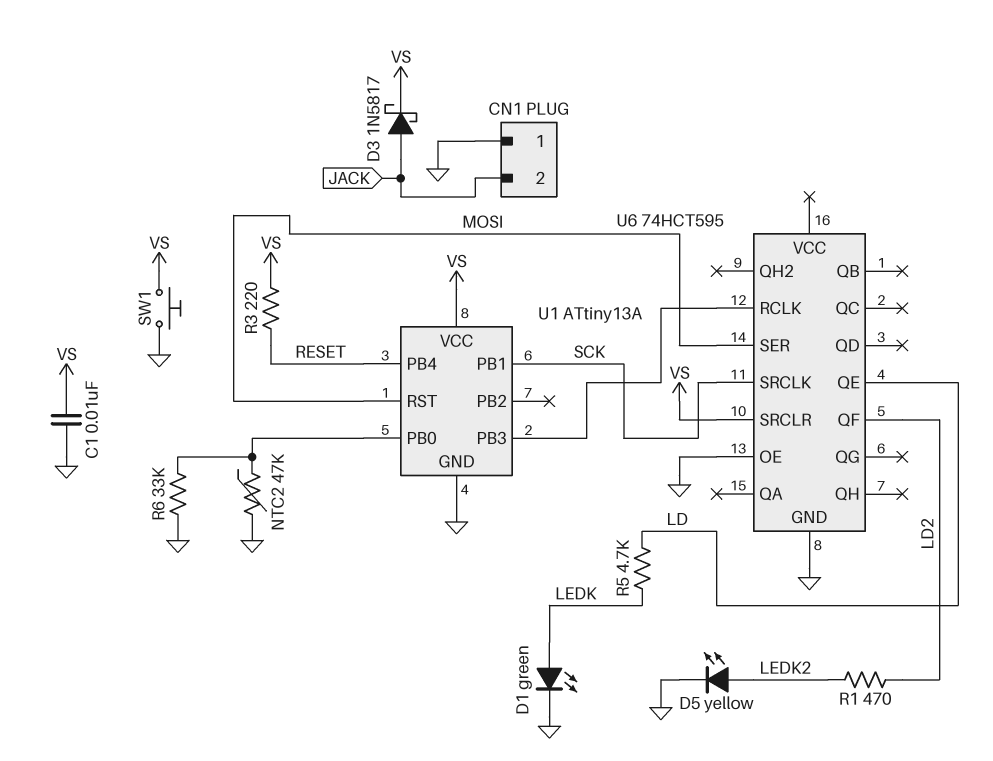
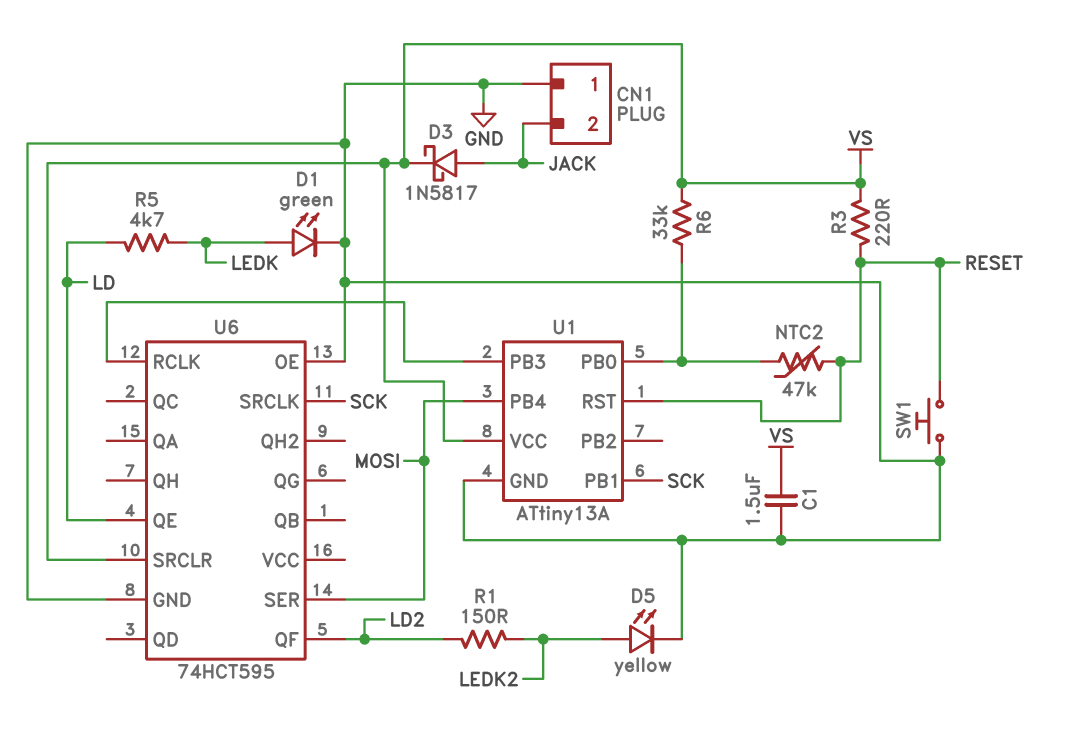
C1: 10nF (GND, VS) -> 1.5uF (GND, VS)
NTC2: 47k (GND, U1/PB0) -> 47k (RESET, U1/PB0)
R1: 470 (LD2, LEDK2) -> 150 (LD2, LEDK2)
R6: 33k (GND, U1/PB0) -> 33k (U1/PB0, VS)
SW1: button (GND, VS) -> button (GND, RESET)
U1 pin PB4: RESET -> MOSI
U1 pin RST: MOSI -> RESET

